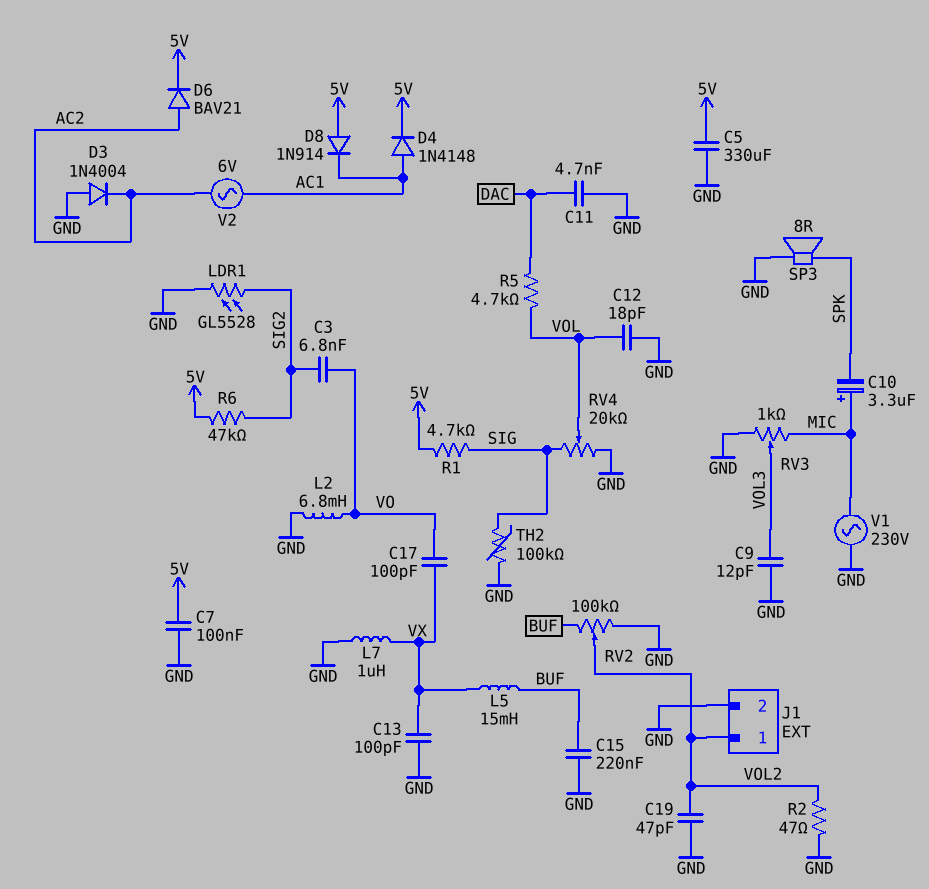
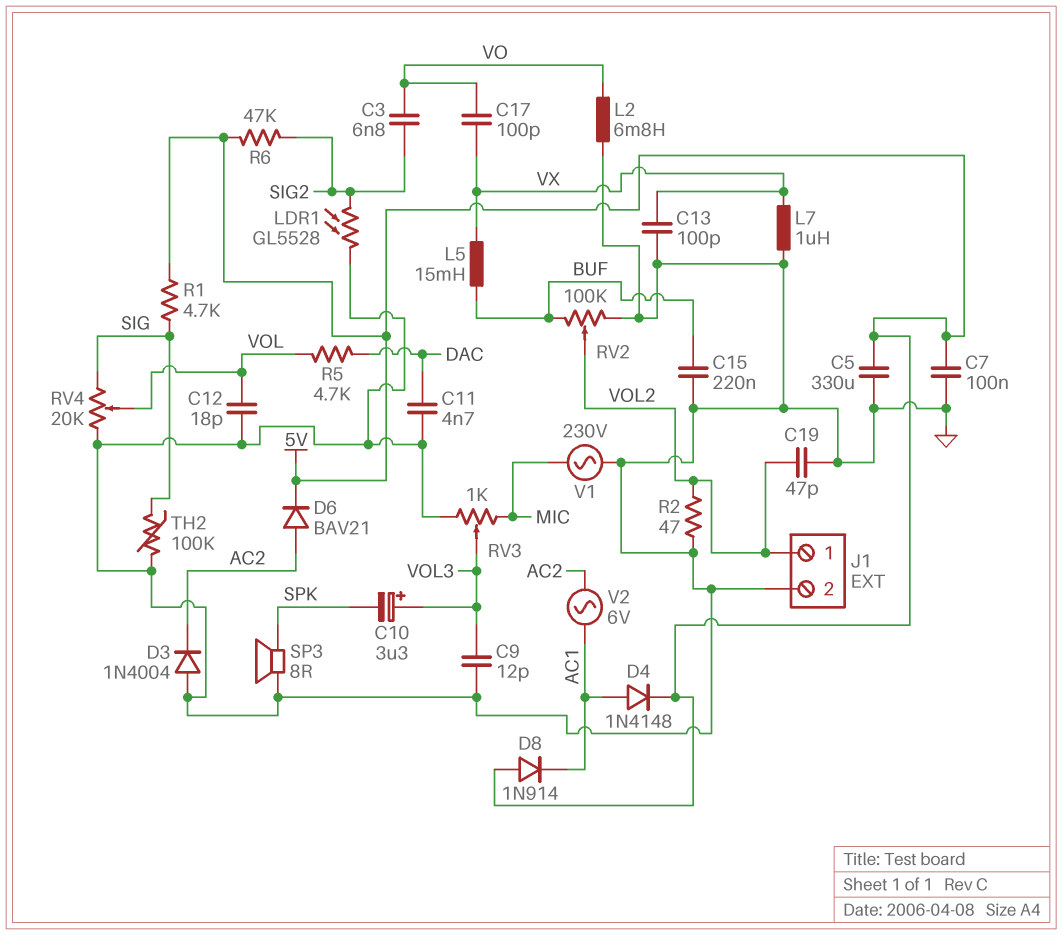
C10: 3.3uF (plus MIC, minus SPK) -> 3.3uF (plus VOL3, minus SPK)

